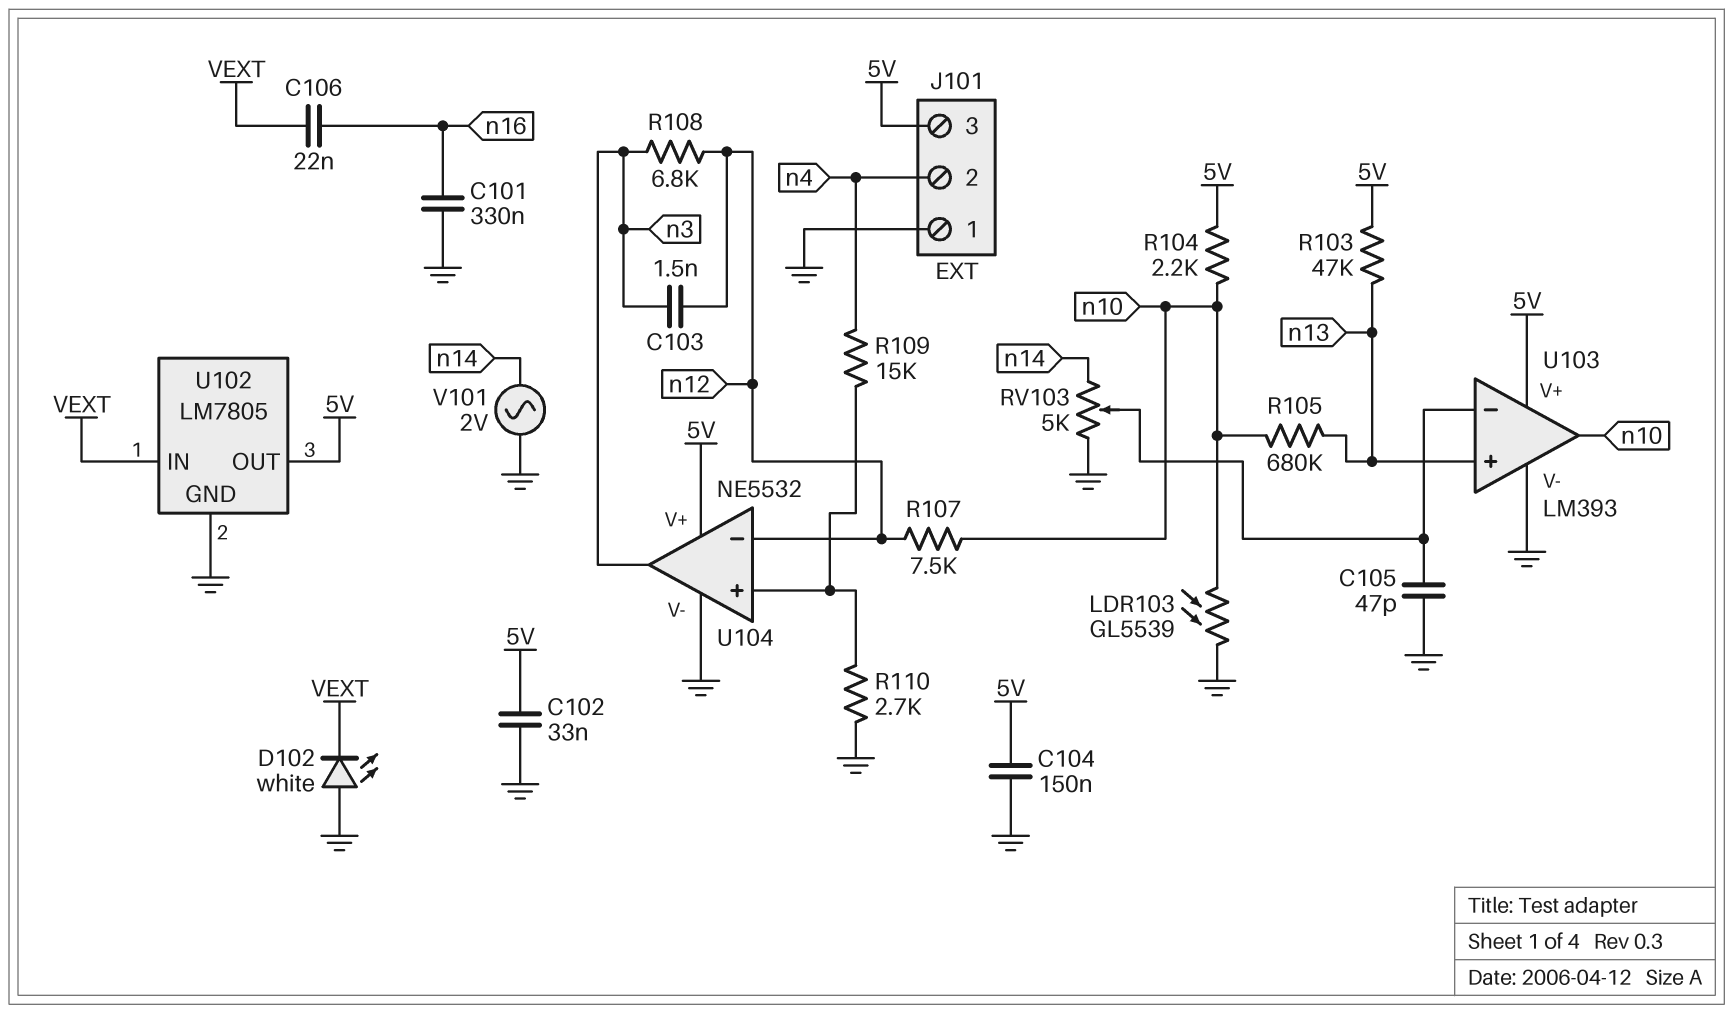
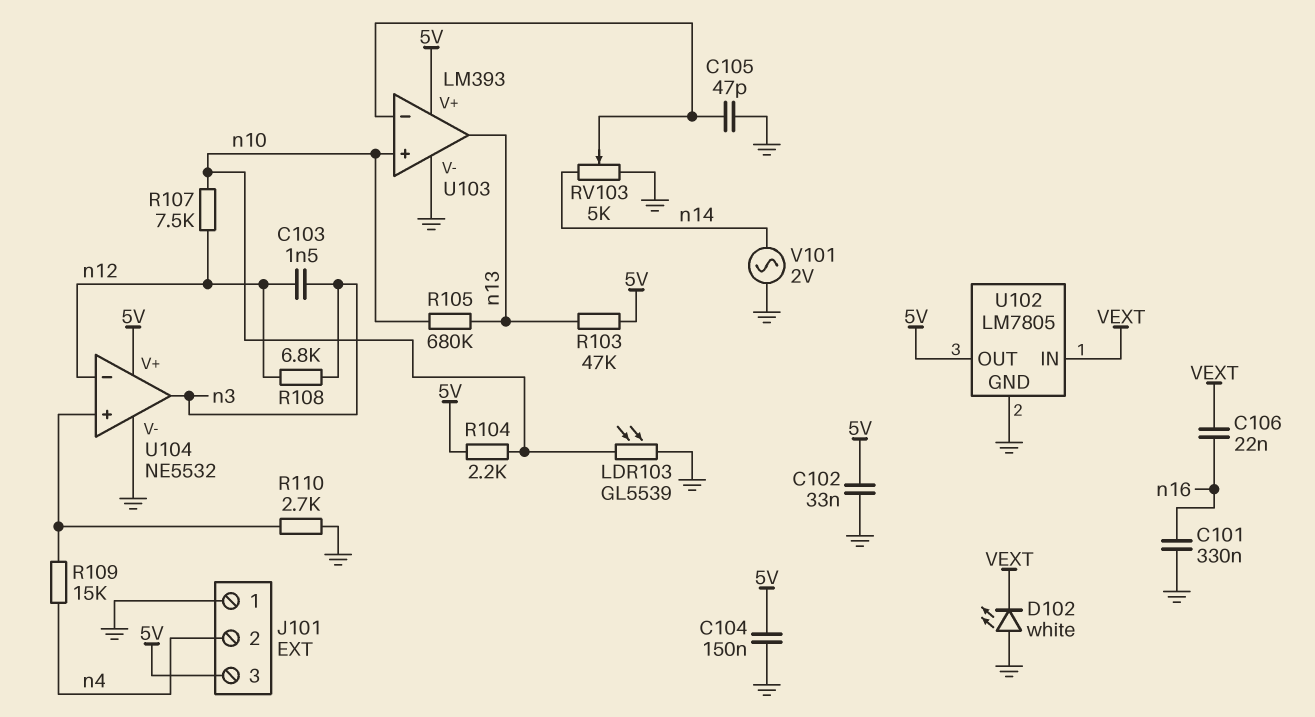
U103 pin in+: n13 -> n10
U103 pin out: n10 -> n13

